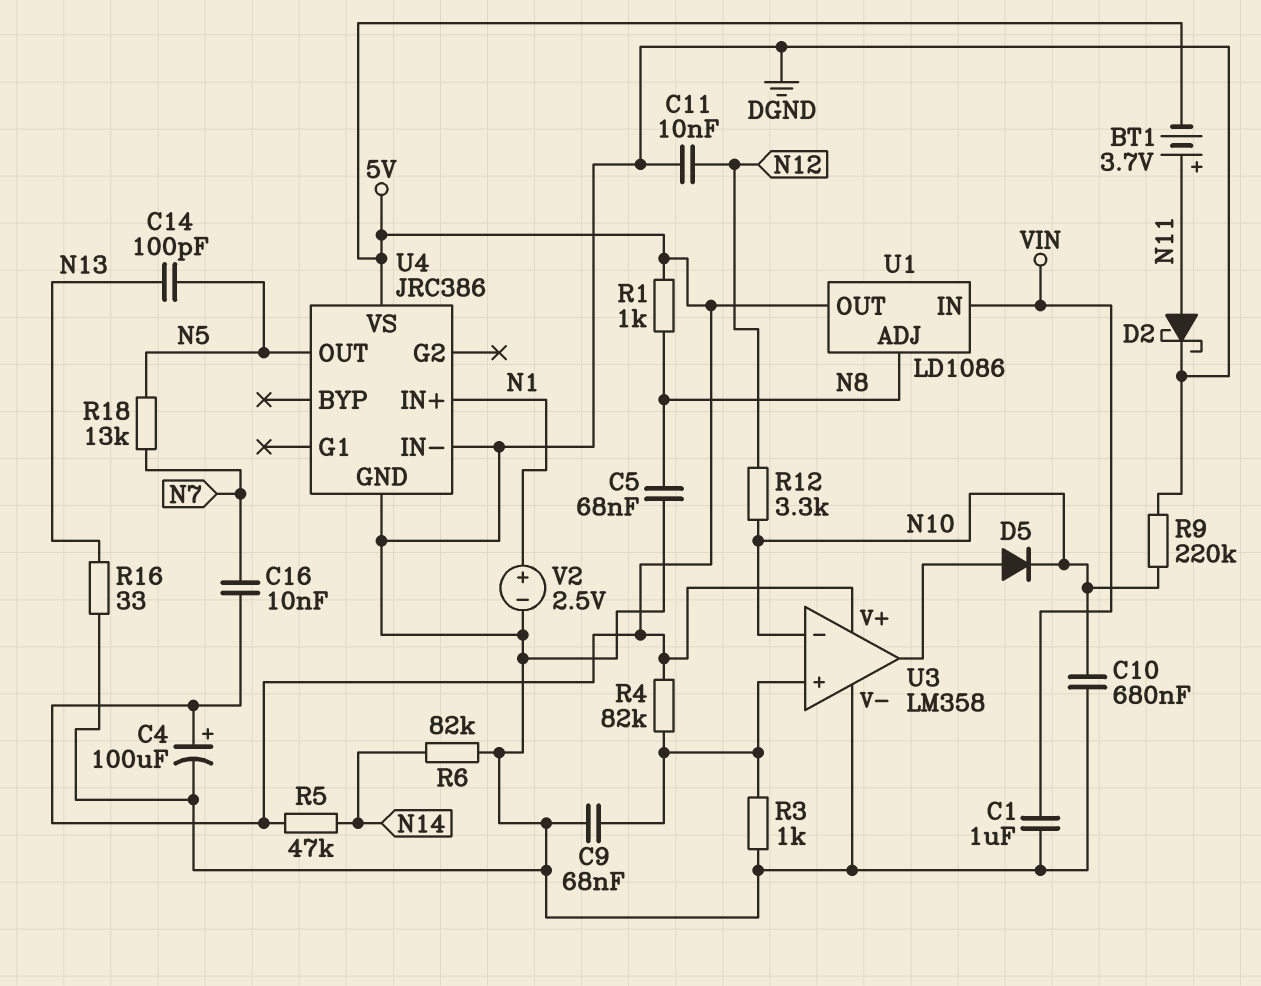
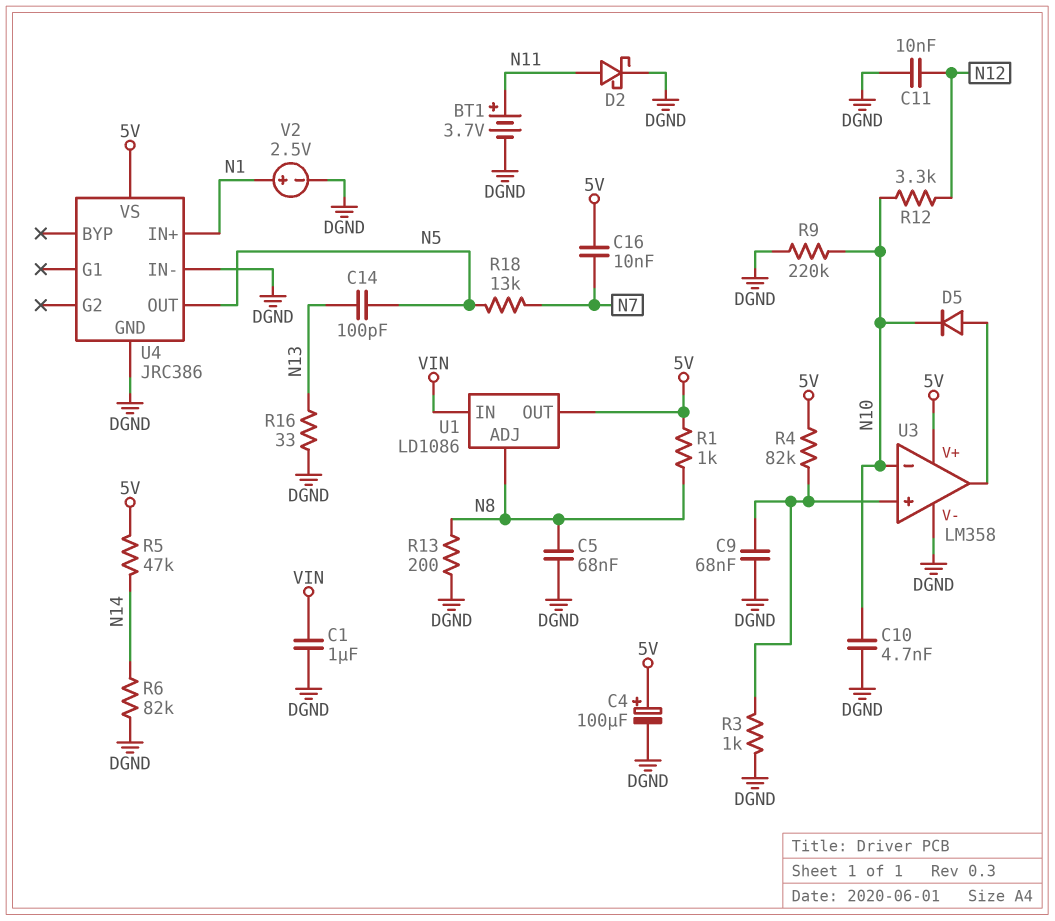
BT1: 3.7V (plus N11, minus 5V) -> 3.7V (plus N11, minus DGND)
C10: 680nF (DGND, N10) -> 4.7nF (DGND, N10)
R13: none -> 200 (DGND, N8)

